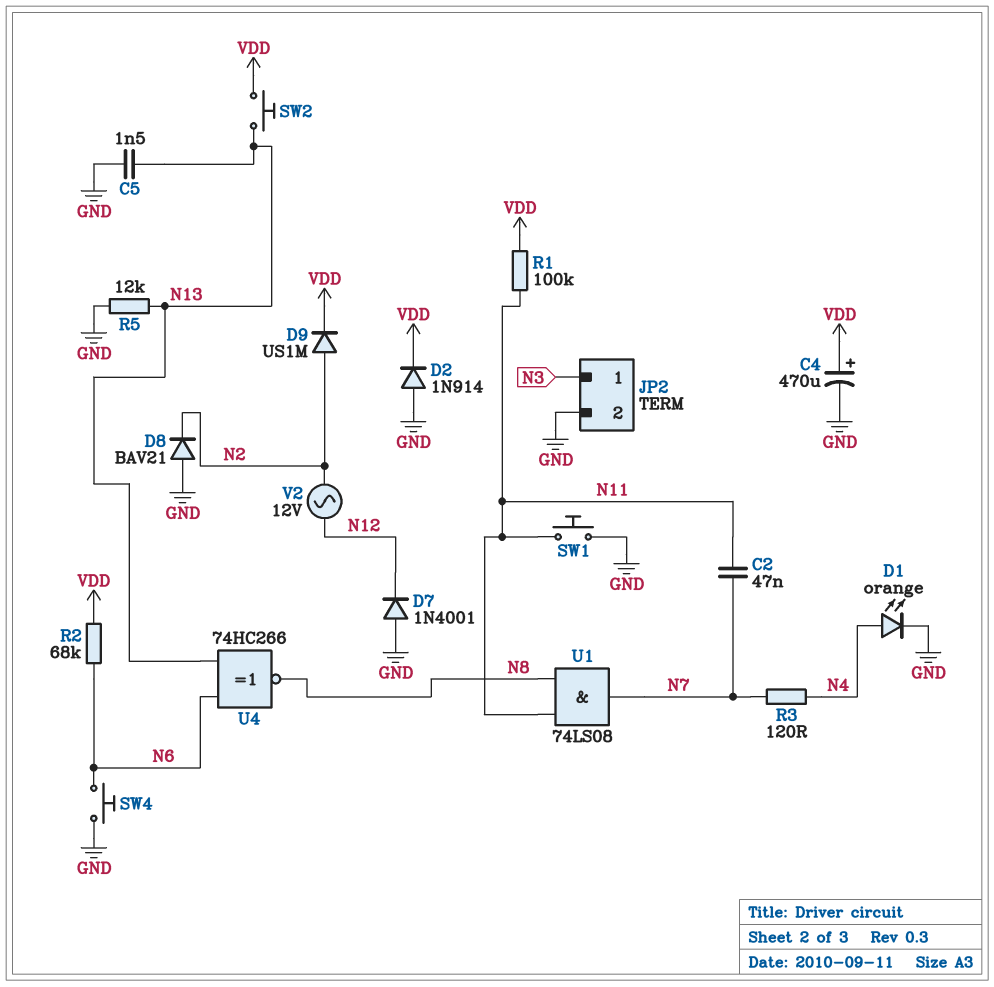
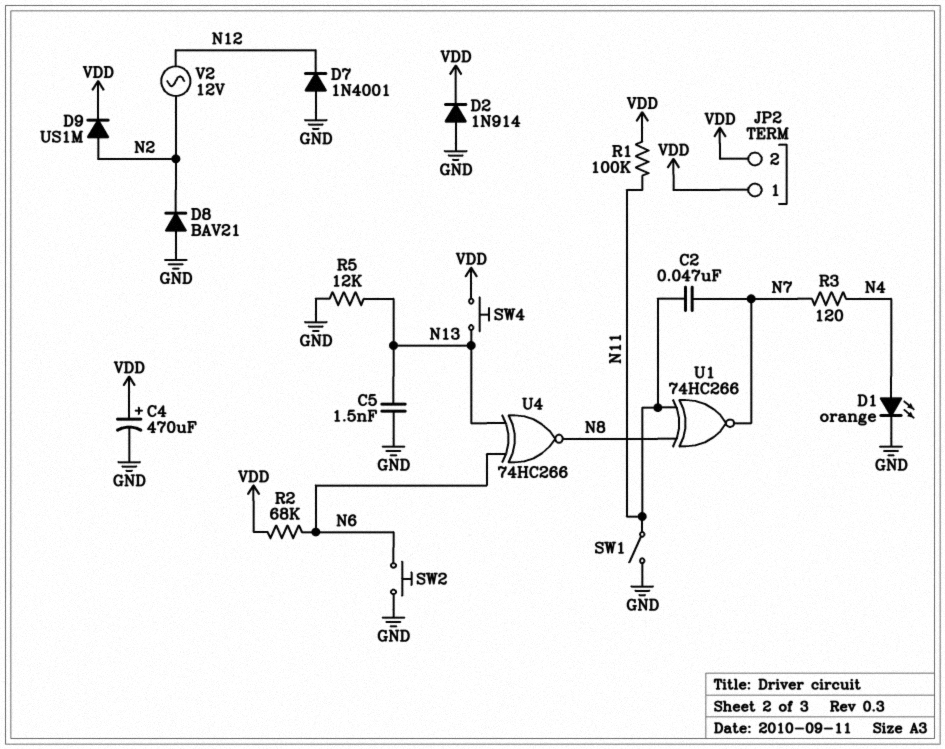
JP2 pin 1: N3 -> VDD
JP2 pin 2: GND -> VDD
SW1: button (GND, N11) -> switch (GND, N11)
SW2: button (N13, VDD) -> button (GND, N6)
SW4: button (GND, N6) -> button (N13, VDD)
U1: AND 74LS08 (in N8, in N11, out N7) -> XNOR 74HC266 (in N8, in N11, out N7)

